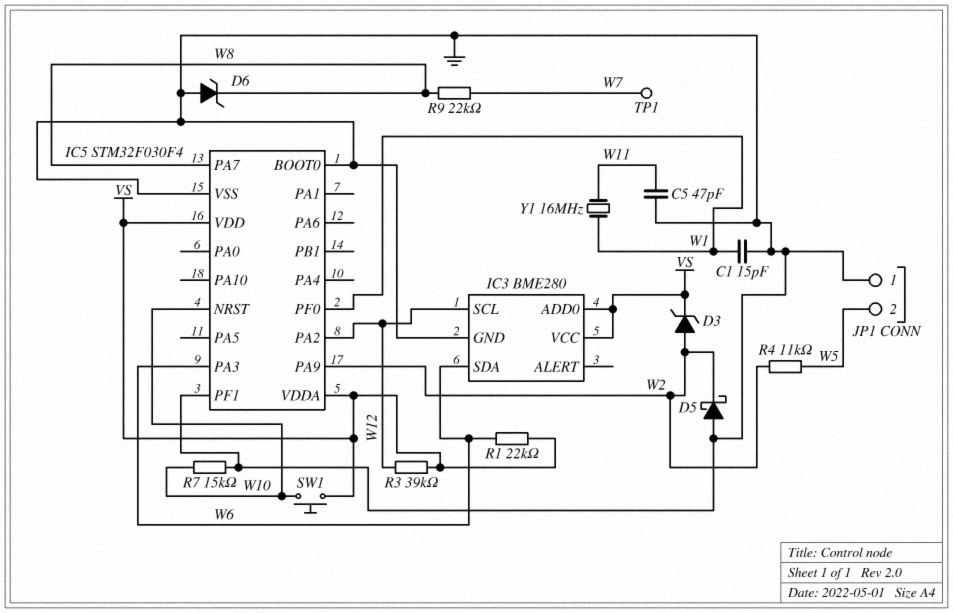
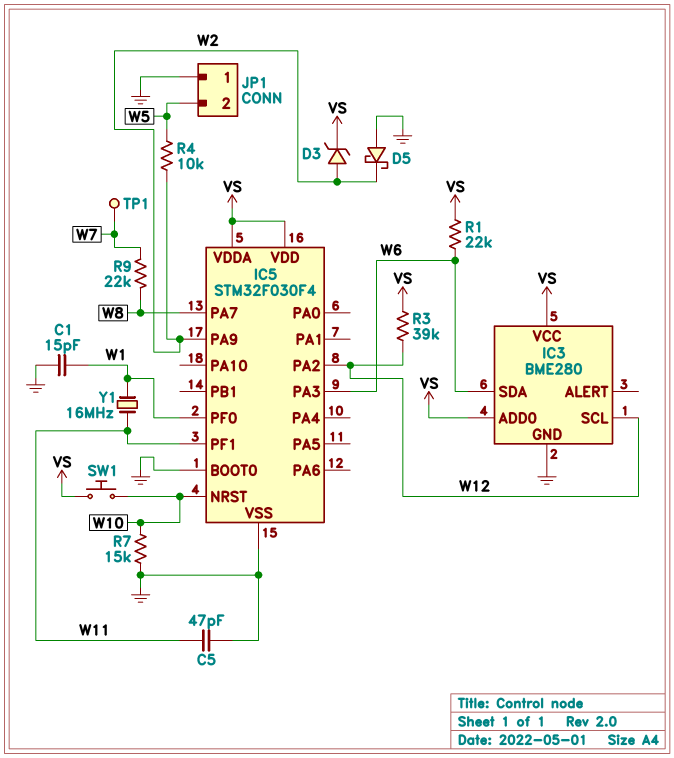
D6: zener (A GND, K W8) -> none
IC5 pin PF1: GND -> W11
R4: 11k (W2, W5) -> 10k (W2, W5)

